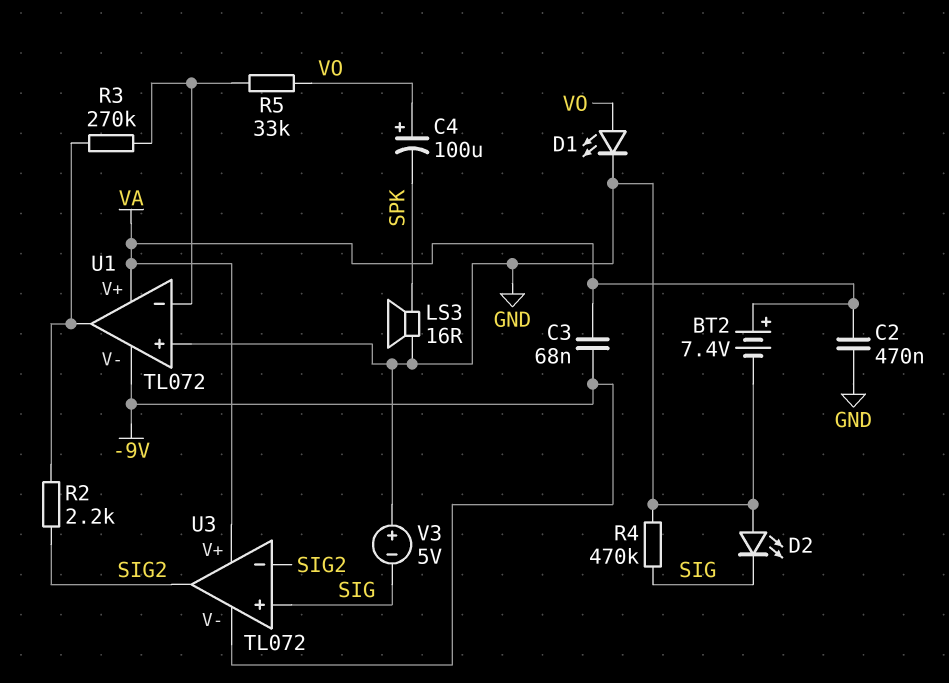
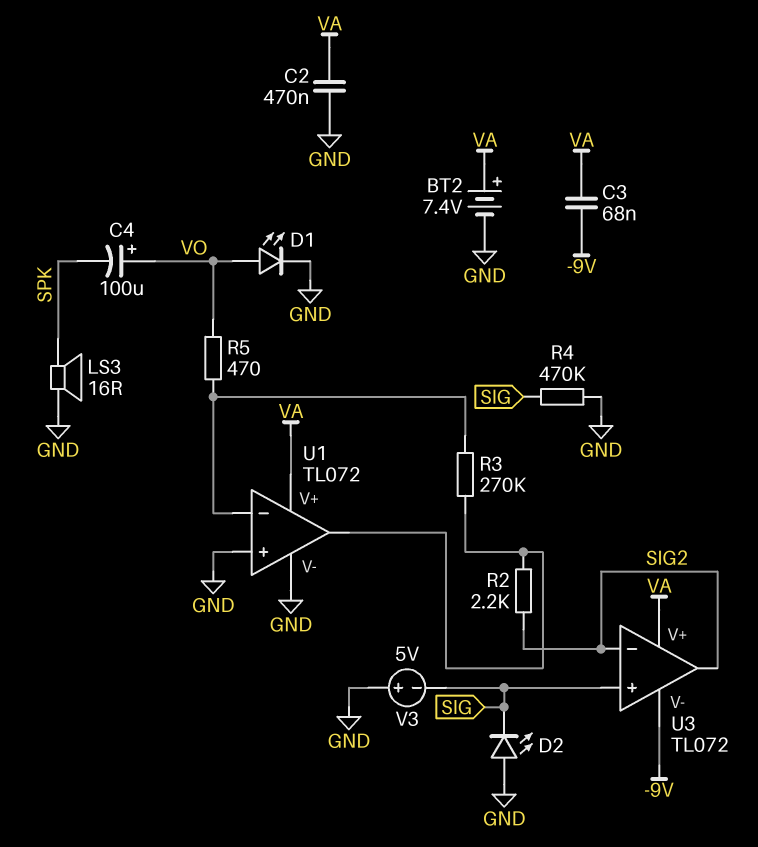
R5: 33k (U1/in-, VO) -> 470 (U1/in-, VO)
U1 pin V-: -9V -> GND

